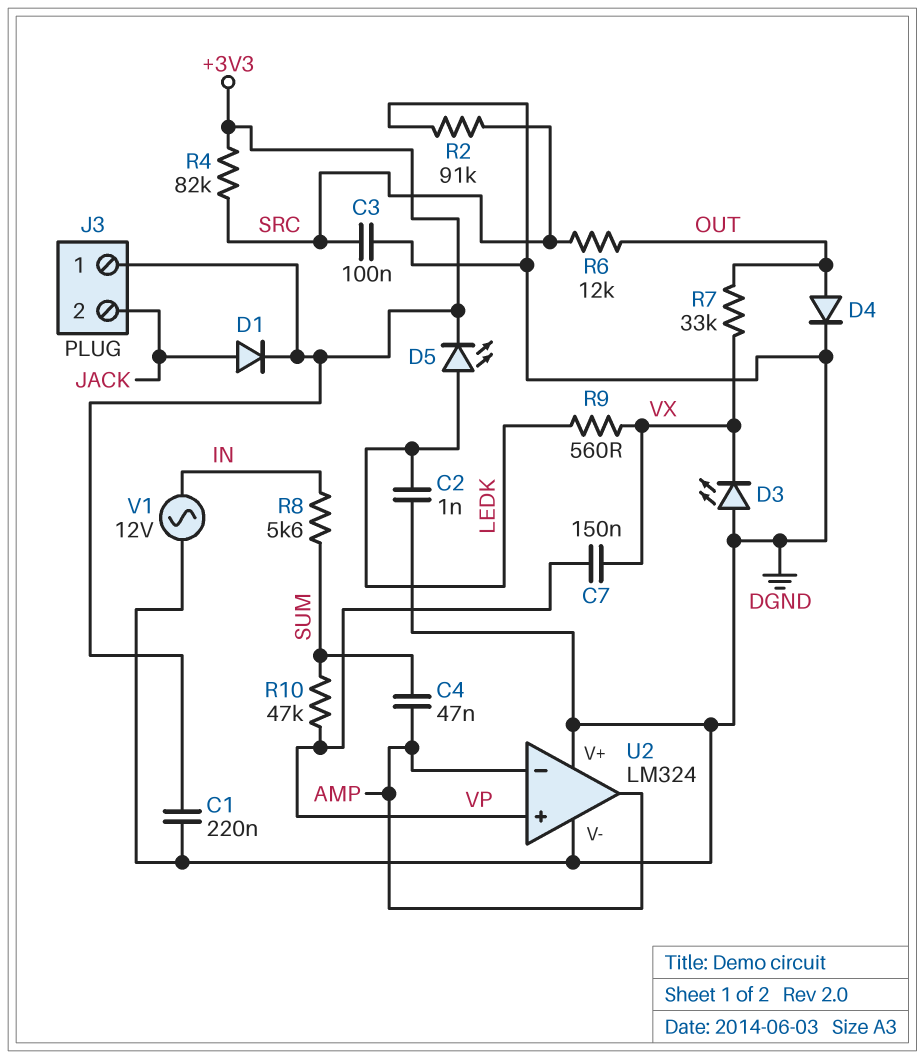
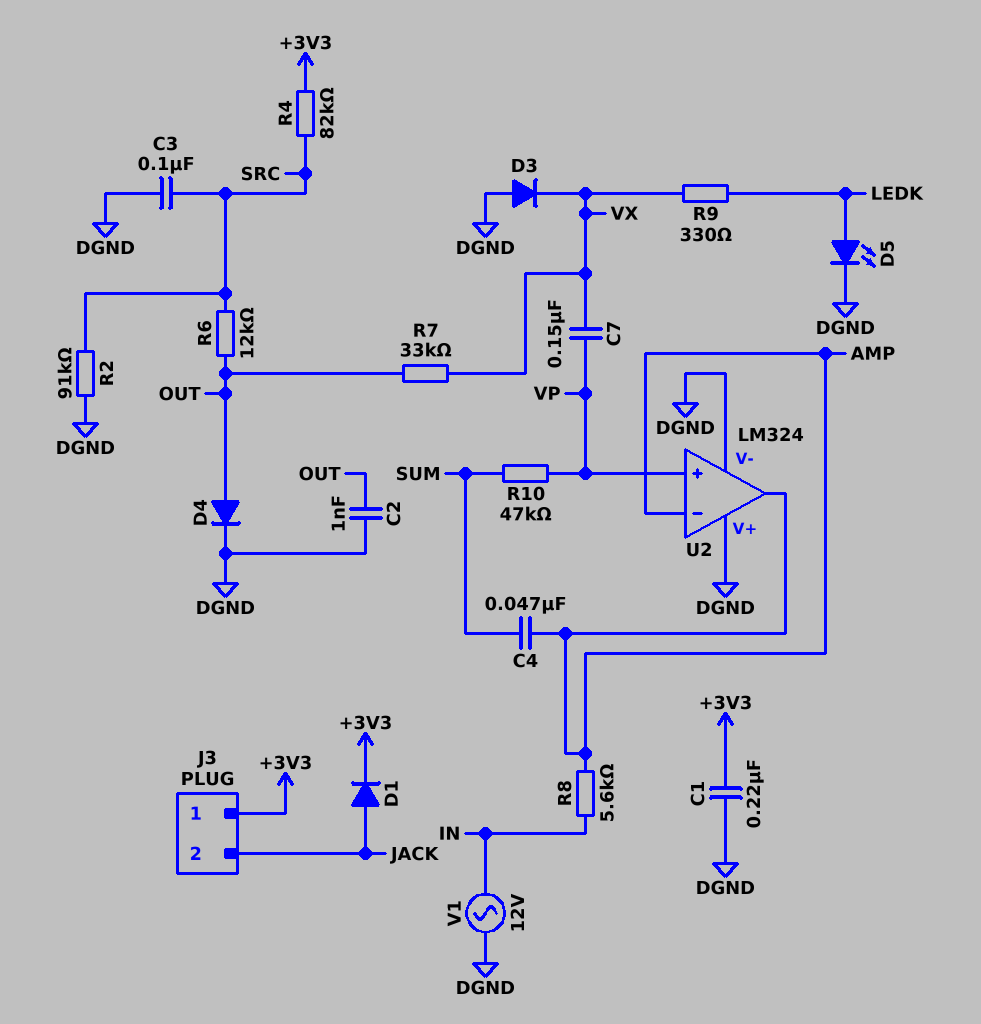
C2: 1nF (DGND, LEDK) -> 1nF (DGND, OUT)
D3: LED (A DGND, K VX) -> diode (A DGND, K VX)
D5: LED (A LEDK, K +3V3) -> LED (A LEDK, K DGND)
R8: 5.6k (IN, SUM) -> 5.6k (AMP, IN)
R9: 560 (LEDK, VX) -> 330 (LEDK, VX)

